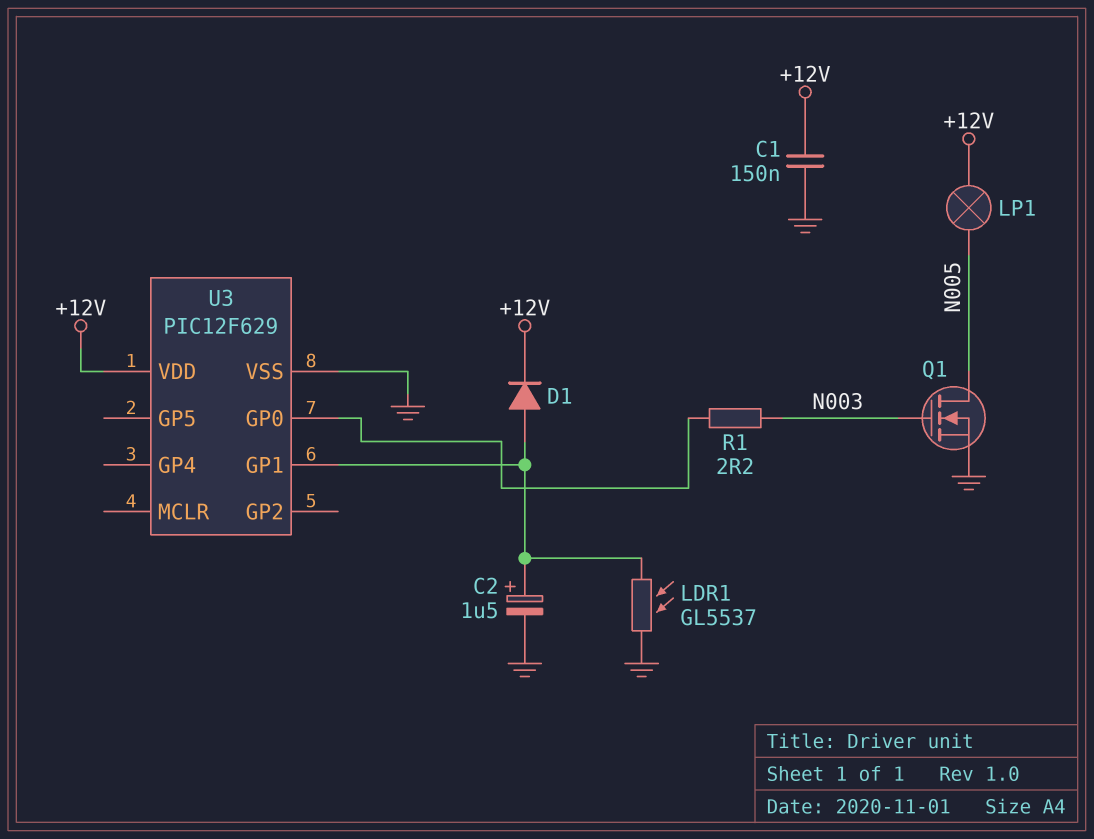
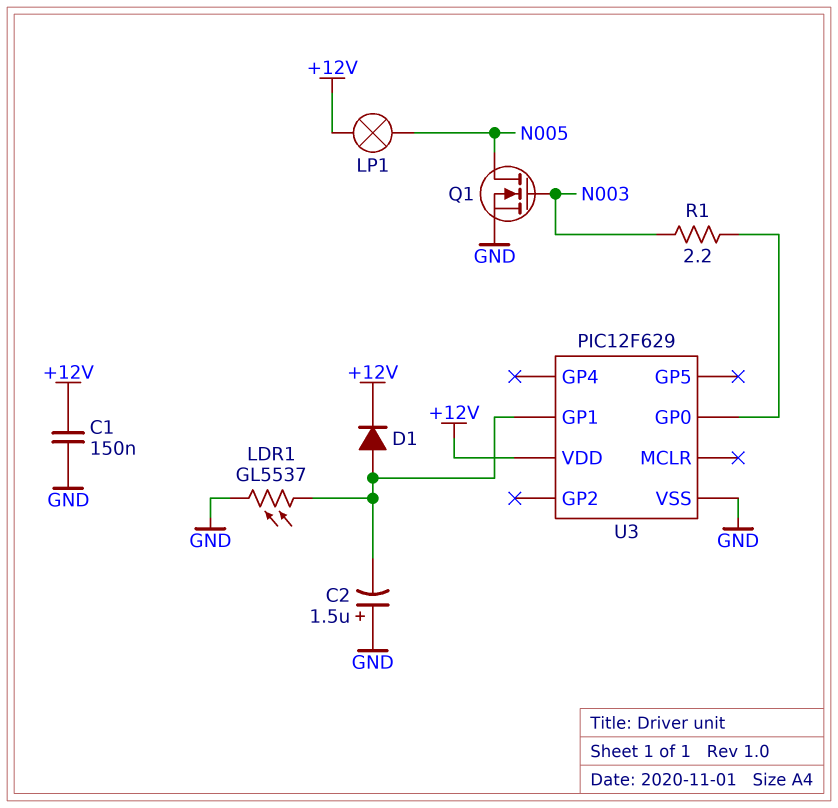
C2: 1.5uF (plus U3/GP1, minus GND) -> 1.5uF (plus GND, minus U3/GP1)

